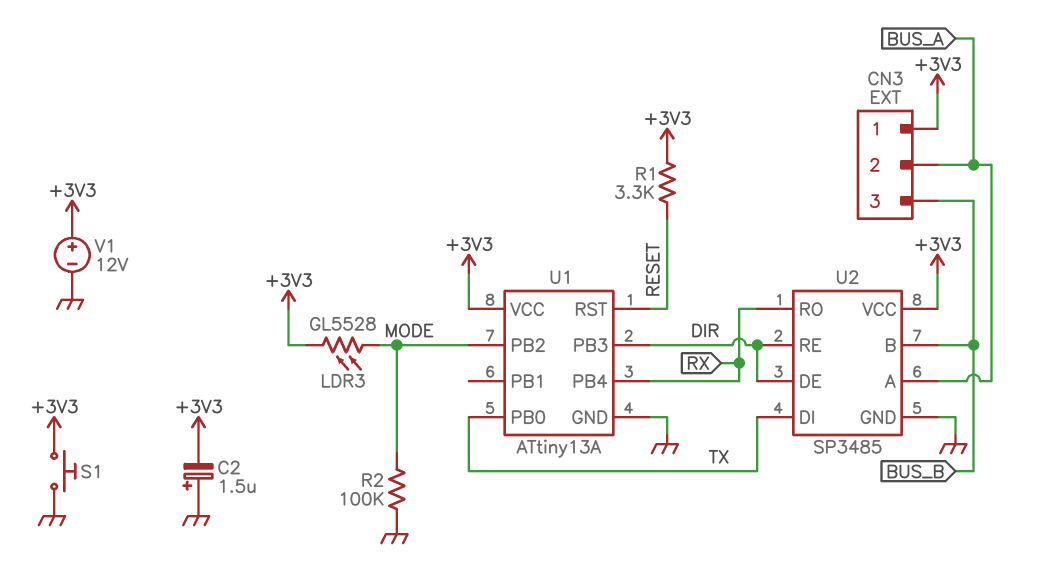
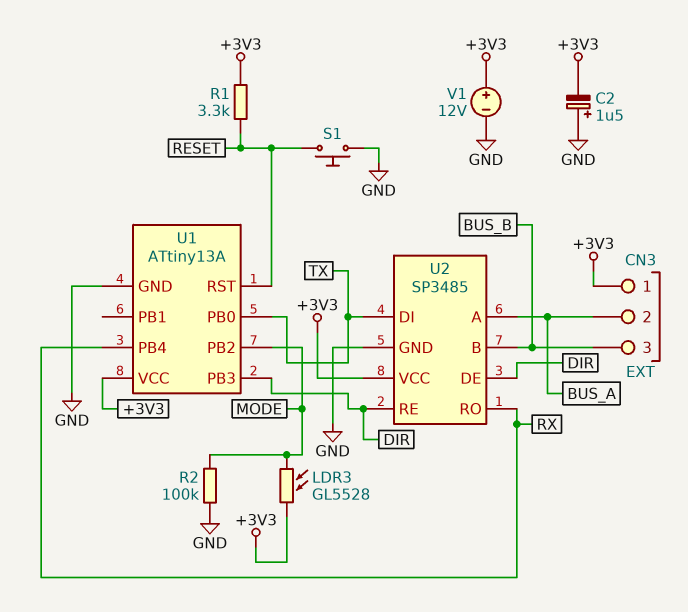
S1: button (+3V3, GND) -> button (GND, RESET)

